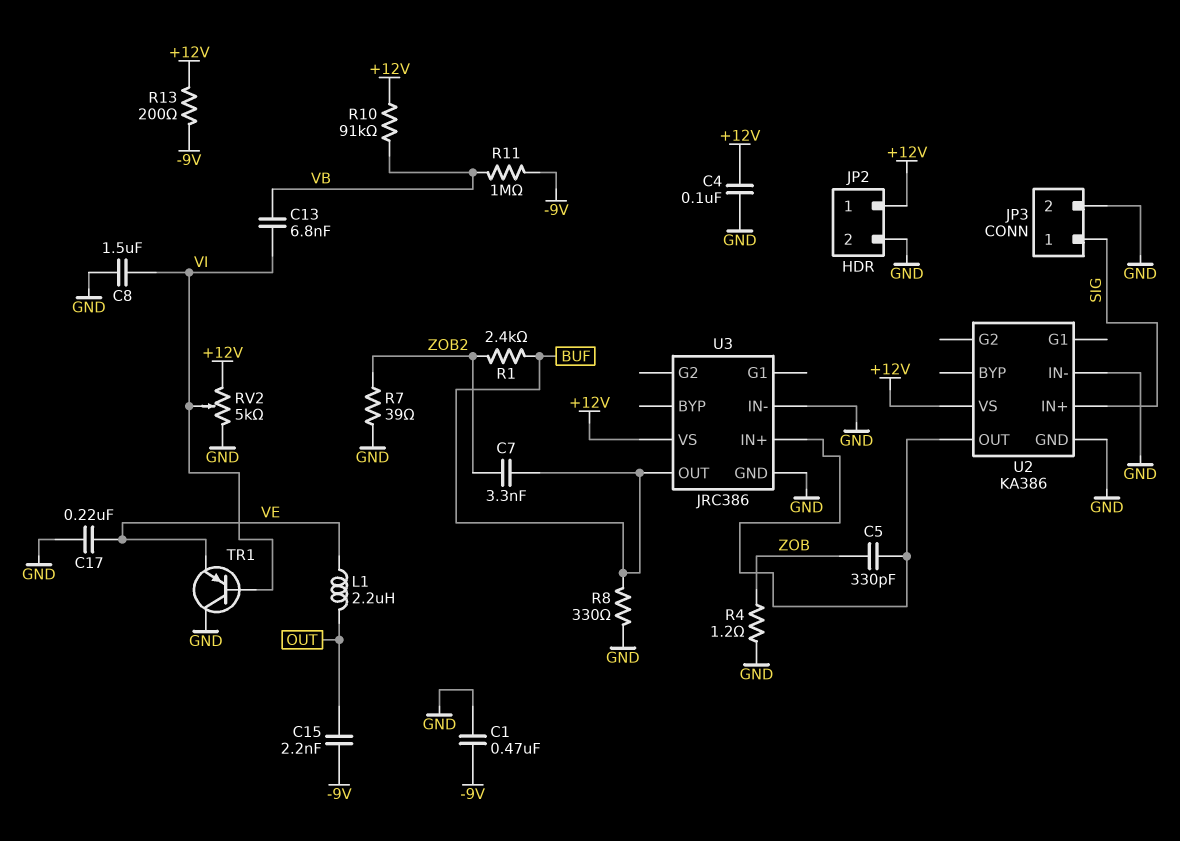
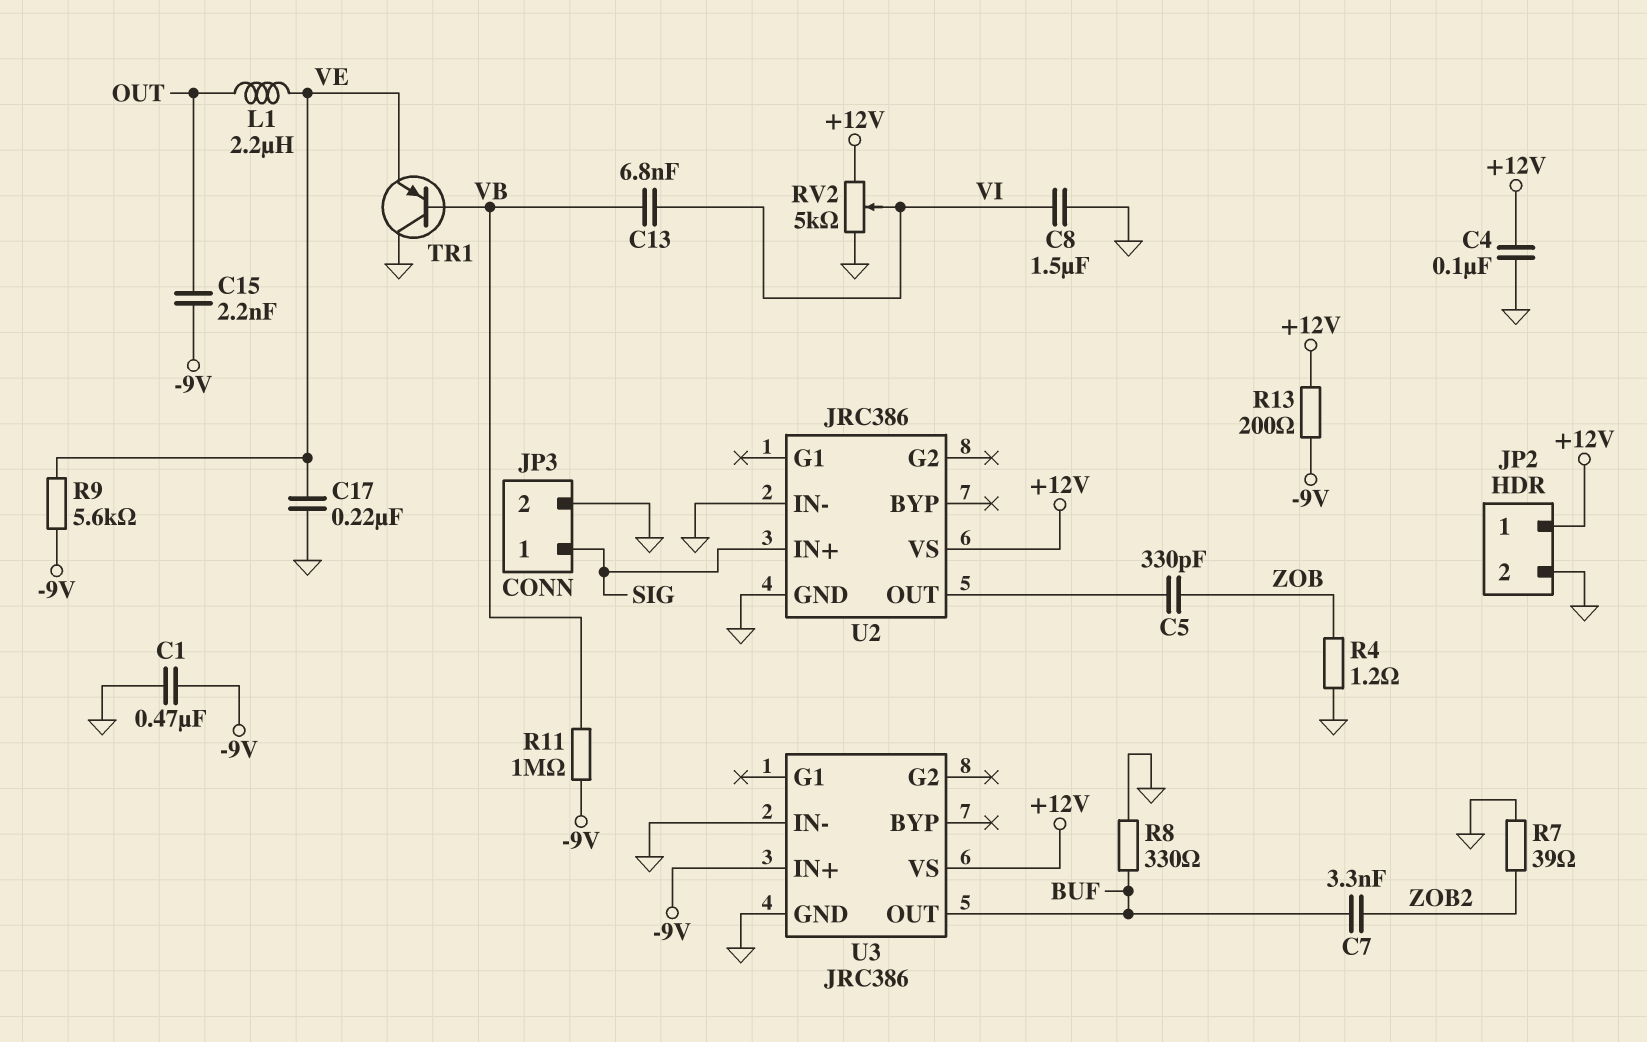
R1: 2.4k (BUF, ZOB2) -> none
R9: none -> 5.6k (-9V, VE)
R10: 91k (+12V, VB) -> none
TR1: PNP (B VI, C GND, E VE) -> PNP (B VB, C GND, E VE)
U2: KA386 -> JRC386
U3 pin IN+: U2/OUT -> -9V

